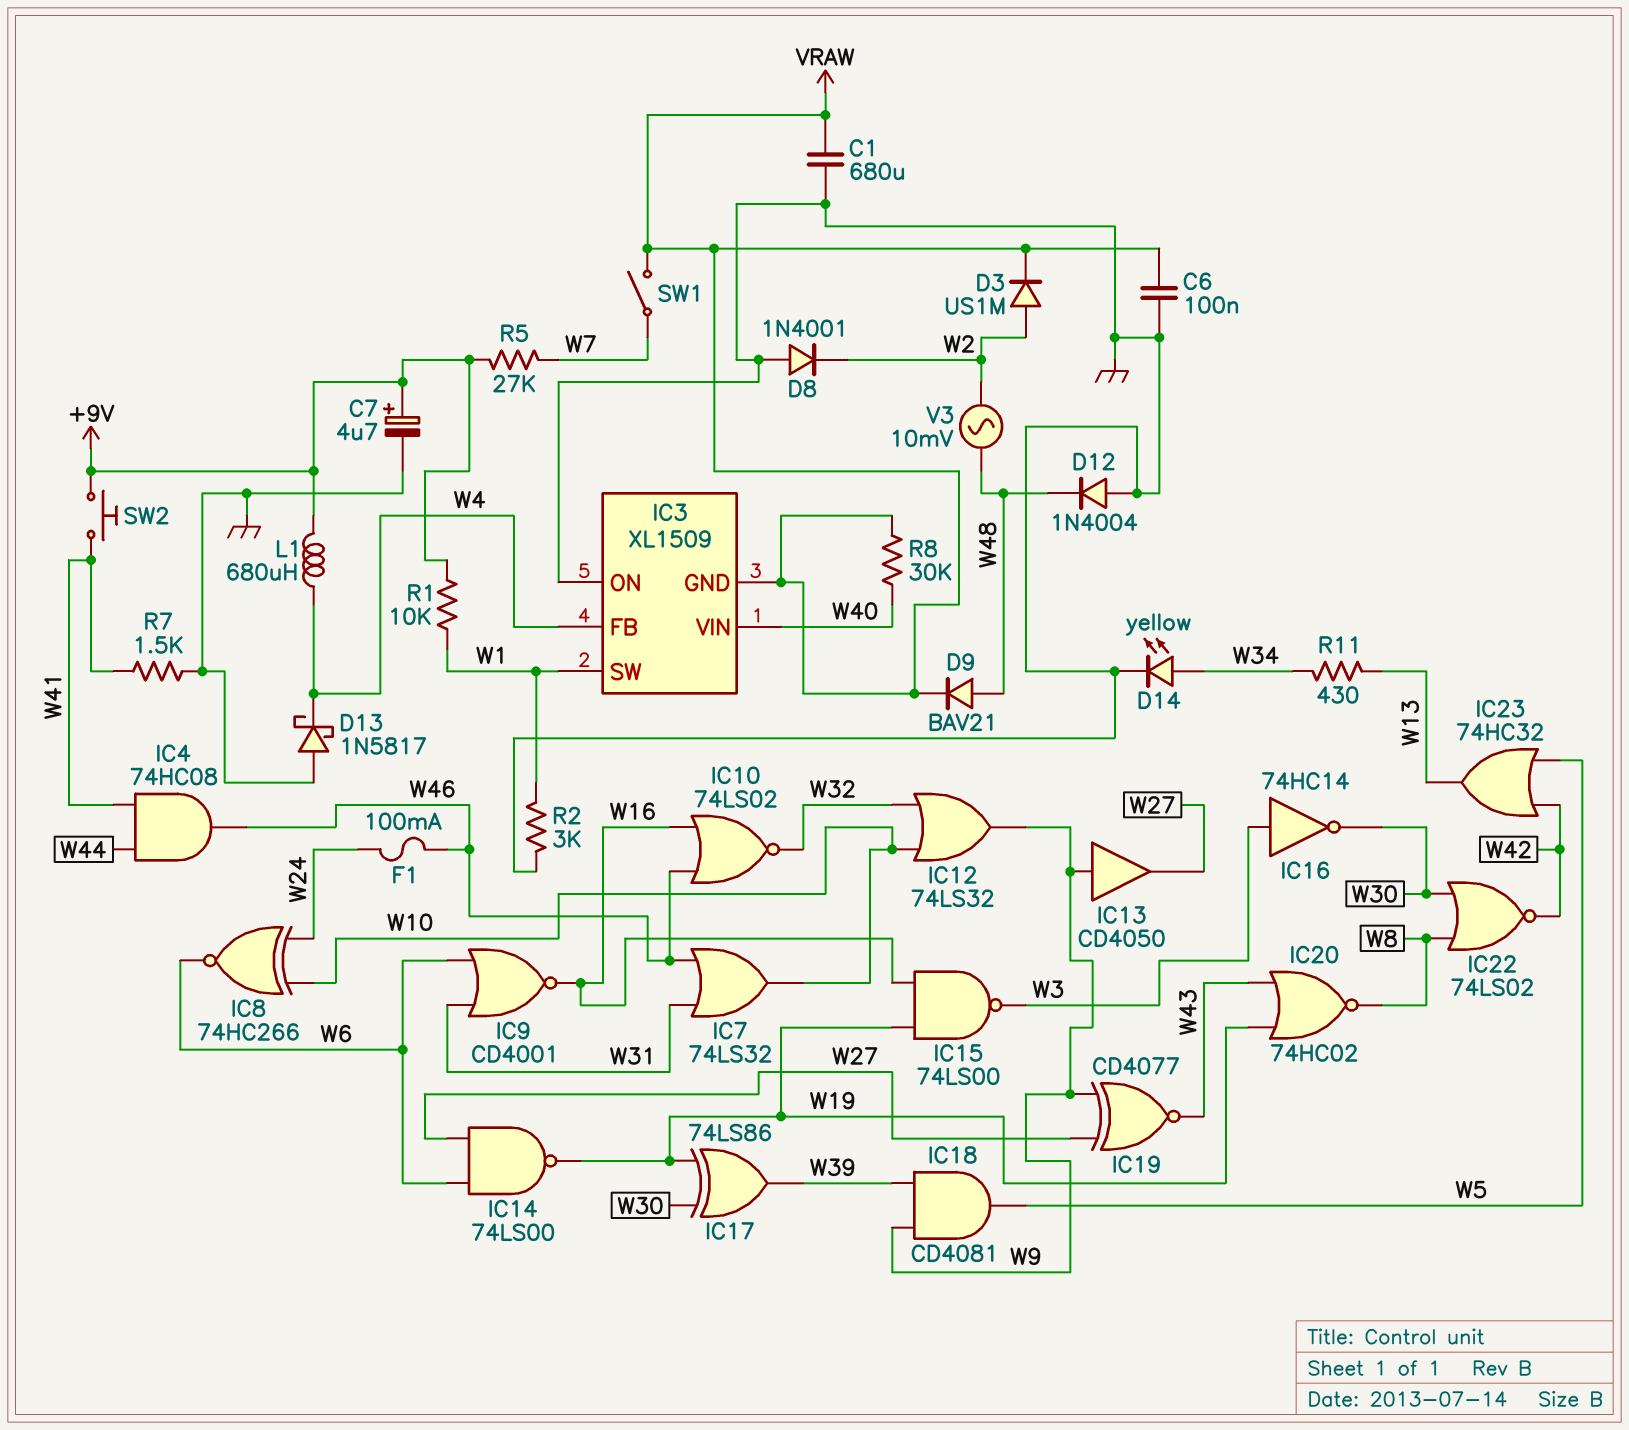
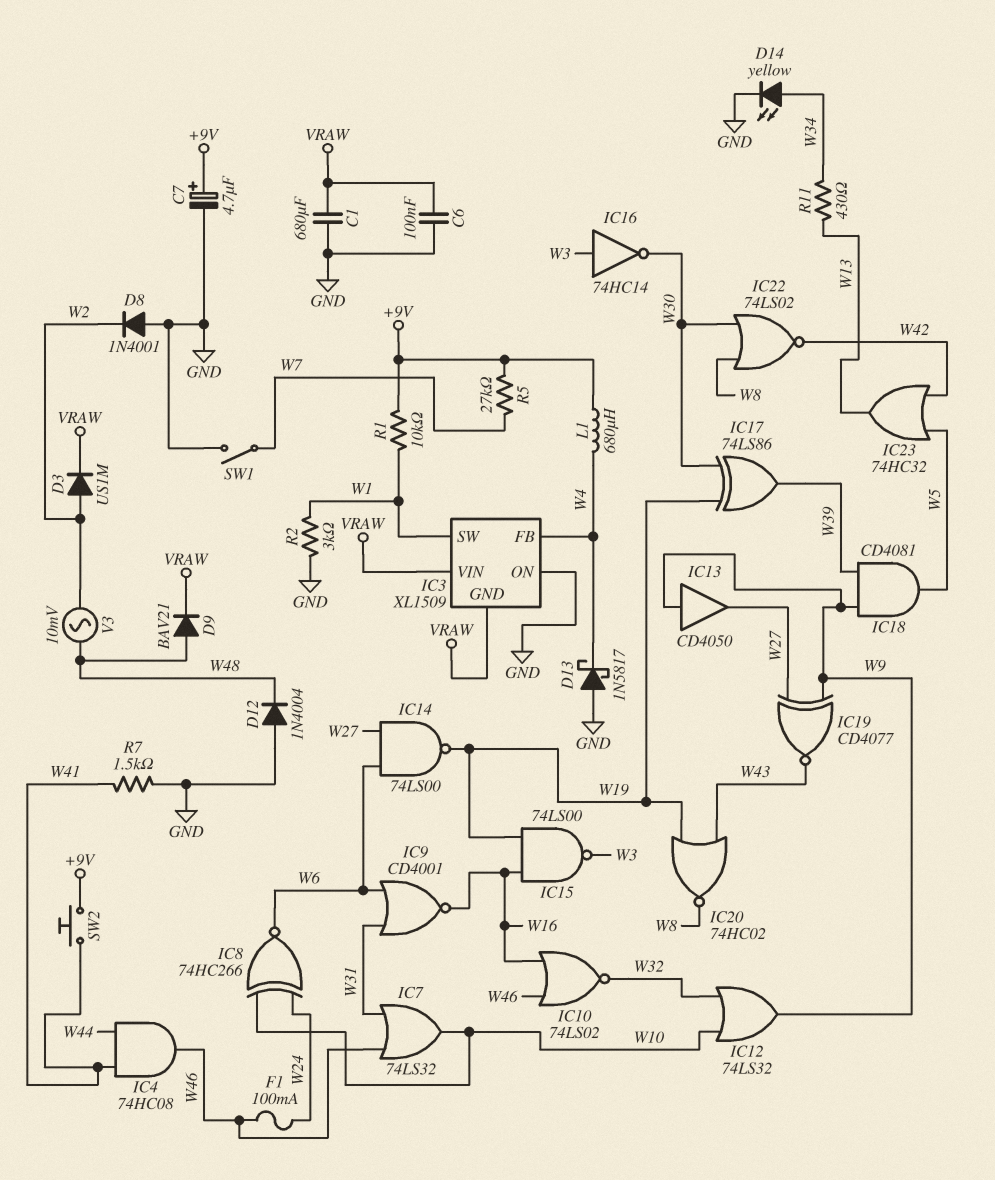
IC3 pin VIN: W40 -> VRAW
R8: 30k (VRAW, W40) -> none
SW1: switch (VRAW, W7) -> switch (GND, W7)

